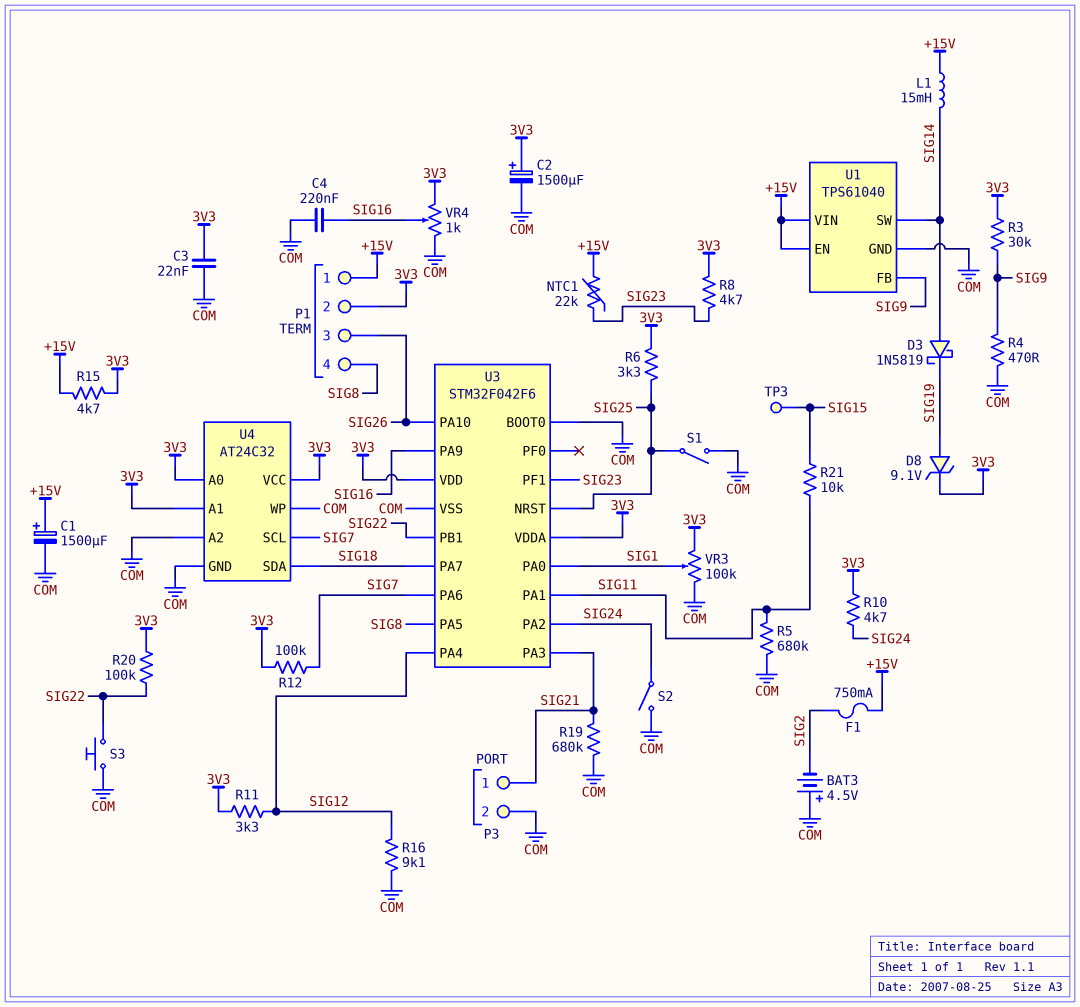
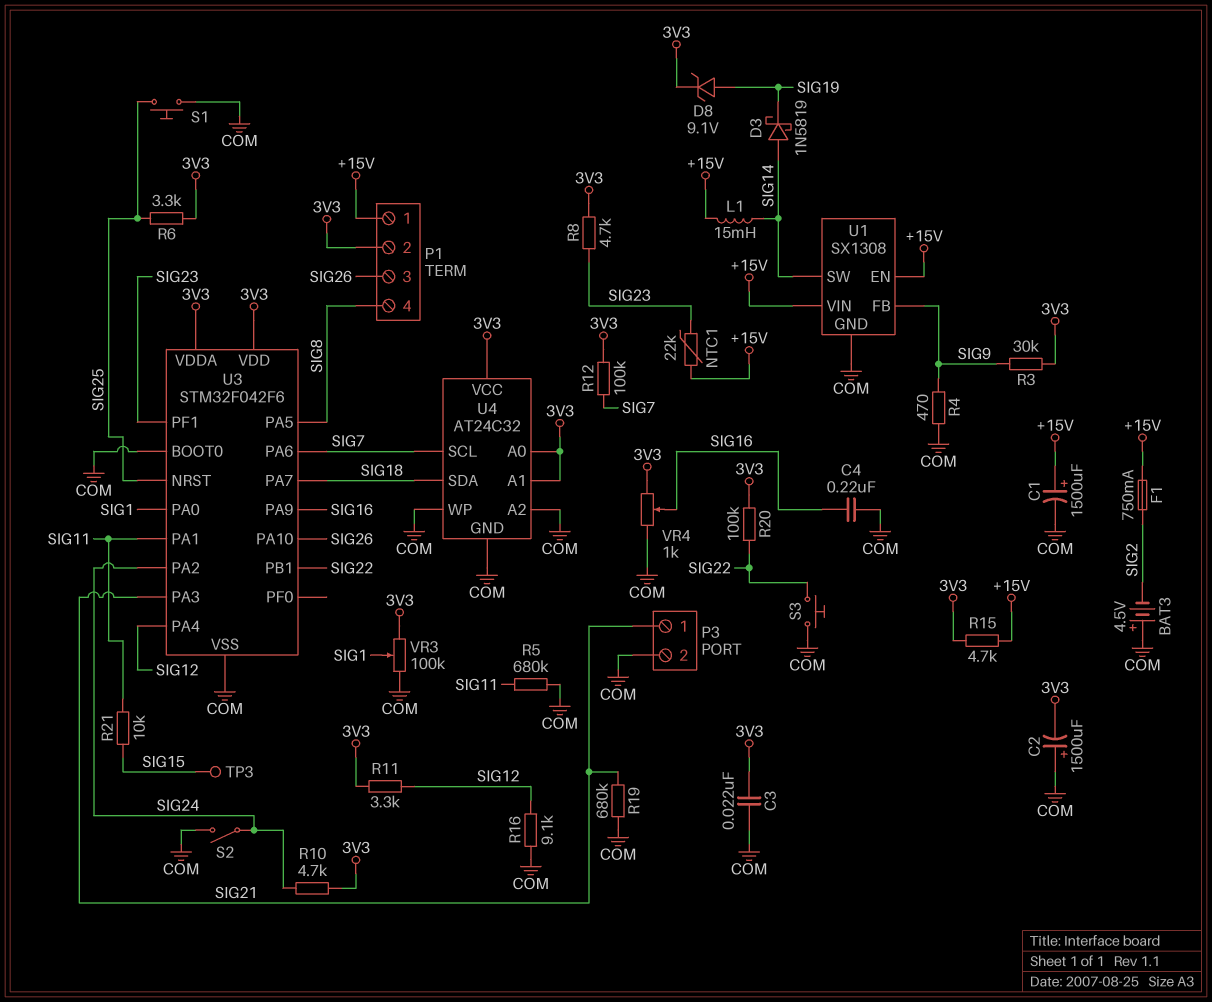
C2: 1500uF (plus 3V3, minus COM) -> 1500uF (plus COM, minus 3V3)
S1: switch (COM, SIG25) -> button (COM, SIG25)
U1: TPS61040 -> SX1308

